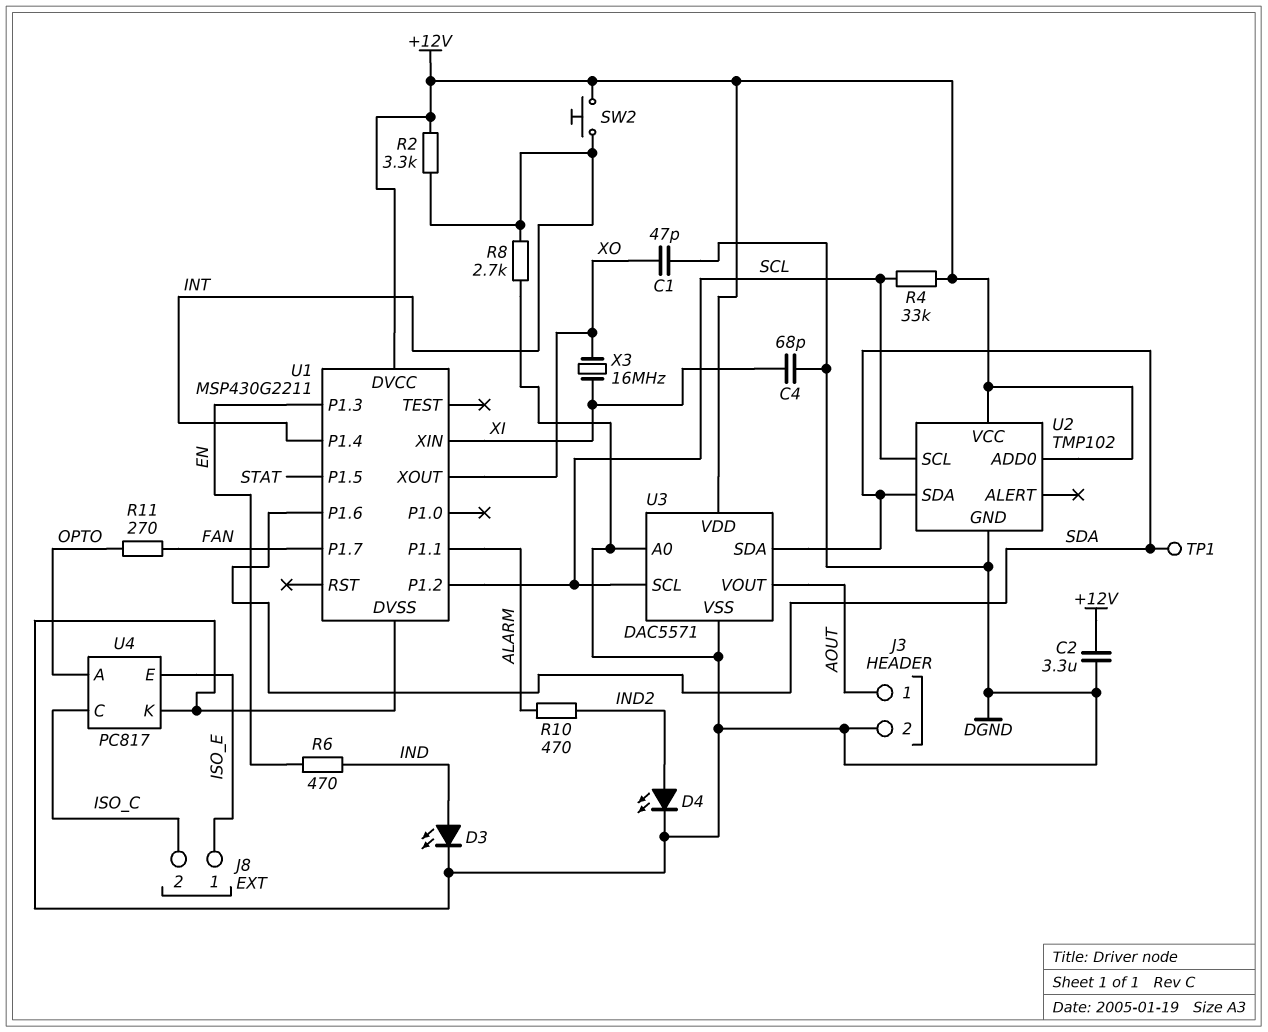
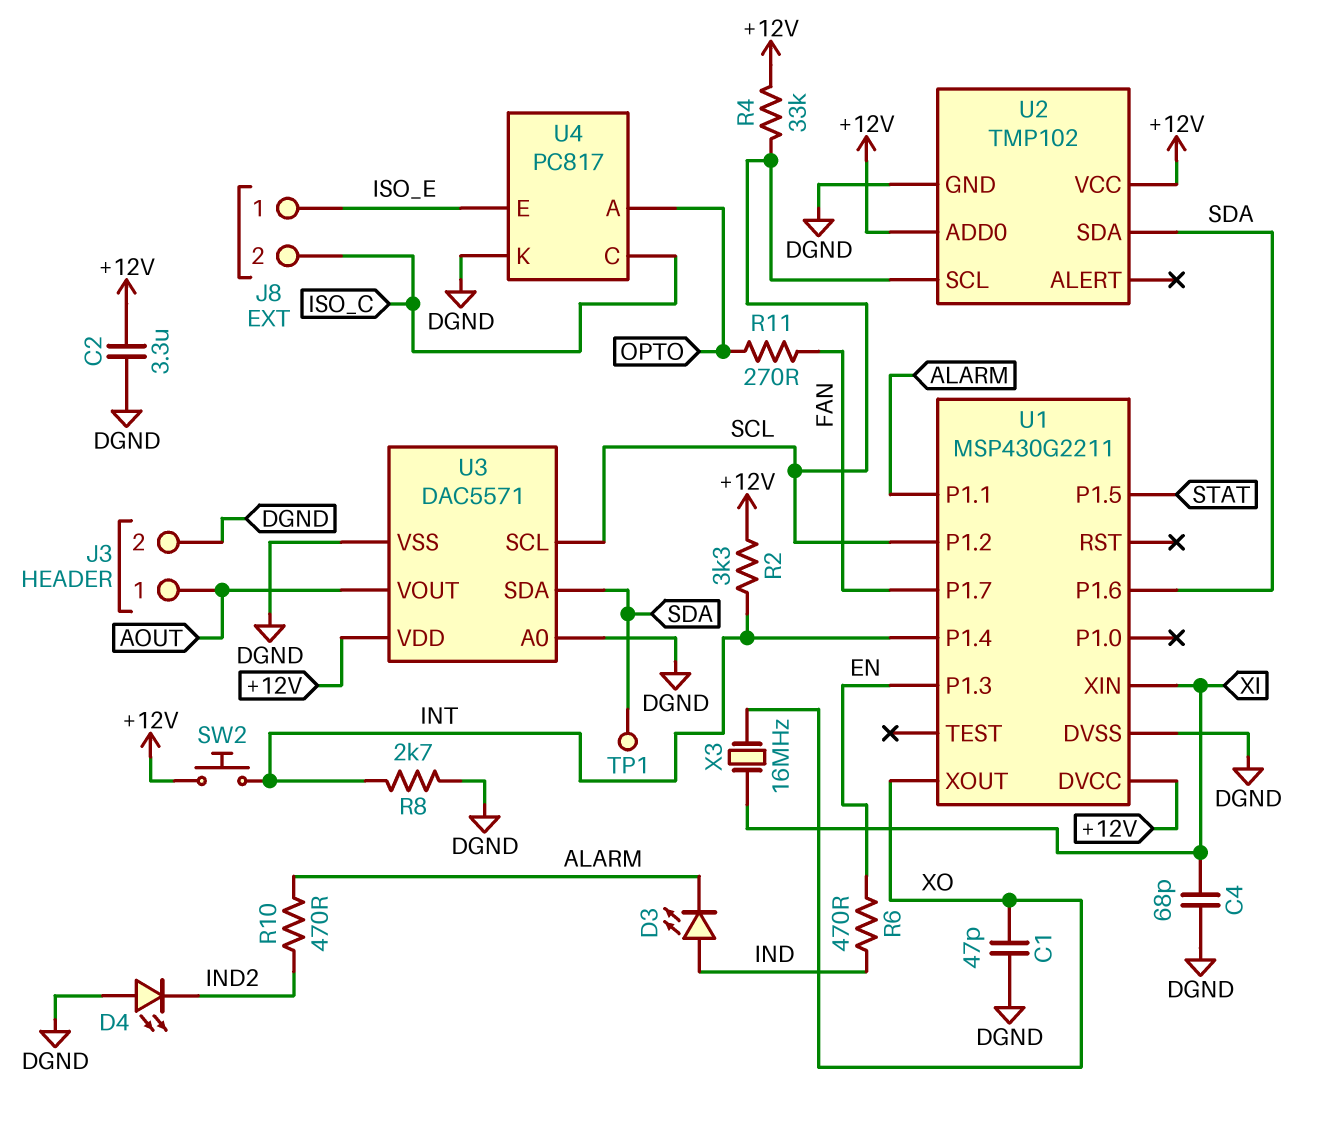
D3: LED (A IND, K DGND) -> LED (A IND, K ALARM)
D4: LED (A IND2, K DGND) -> LED (A DGND, K IND2)

